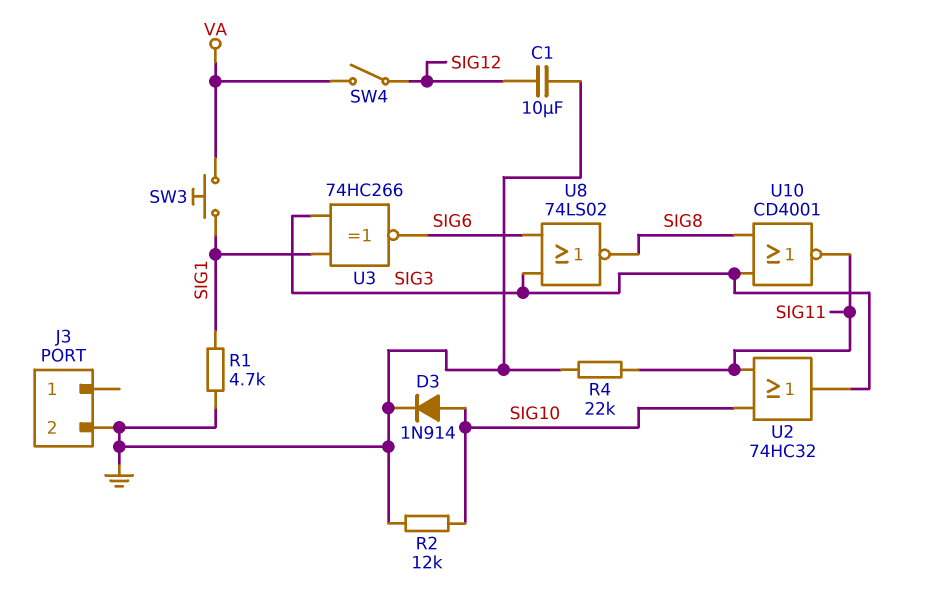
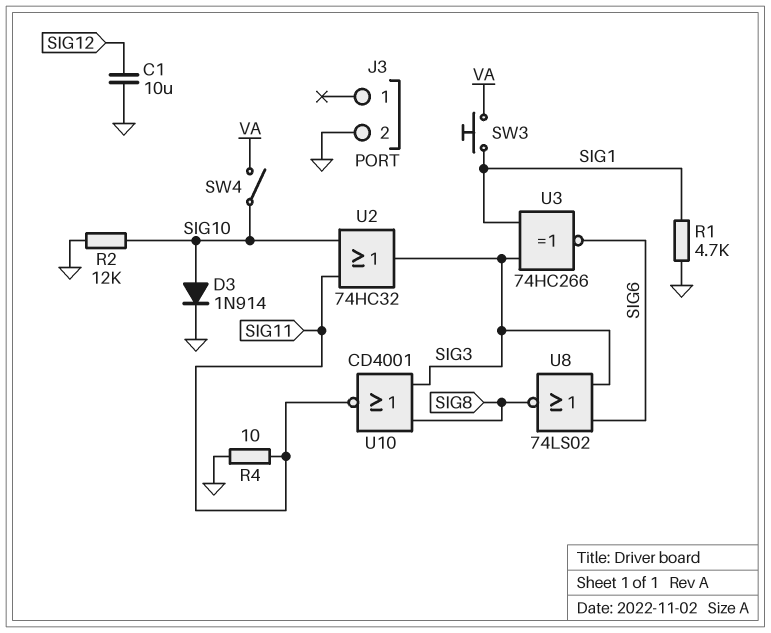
R4: 22k (GND, SIG11) -> 10 (GND, SIG11)
SW4: switch (SIG12, VA) -> switch (SIG10, VA)

